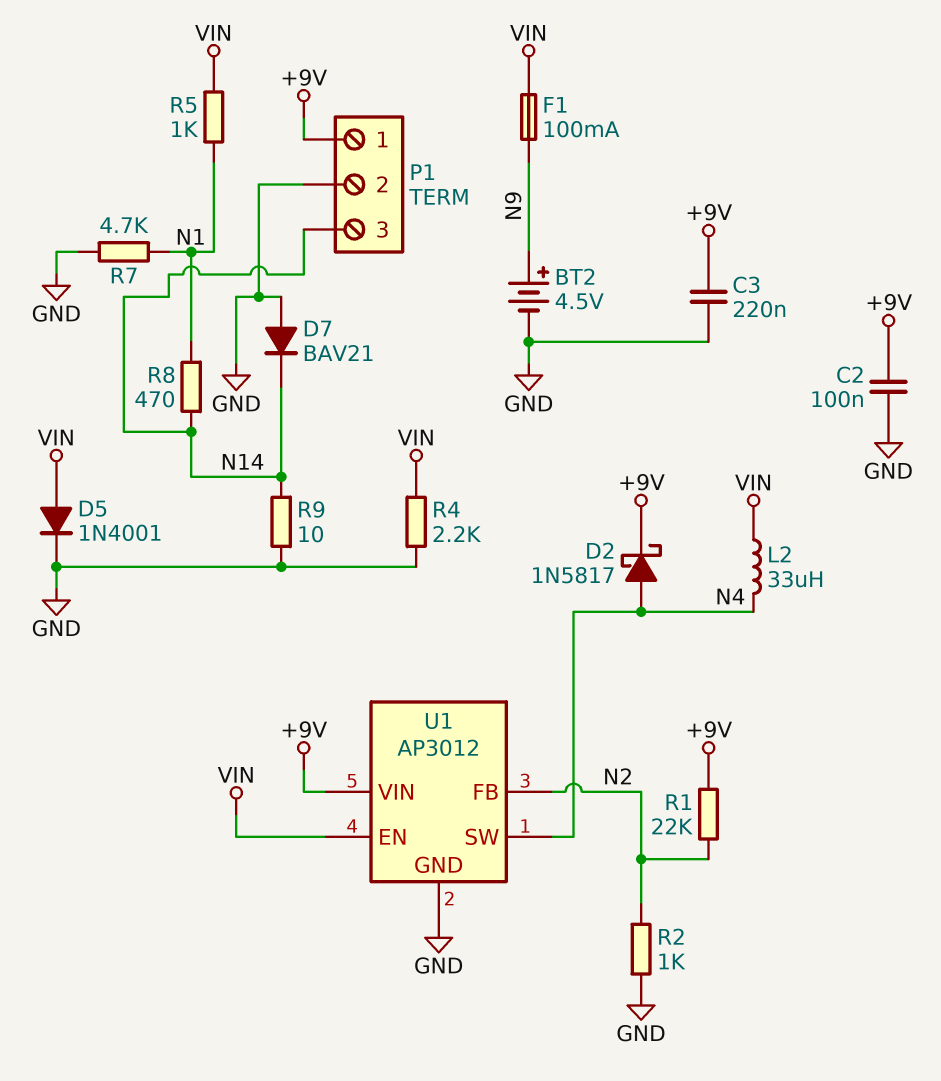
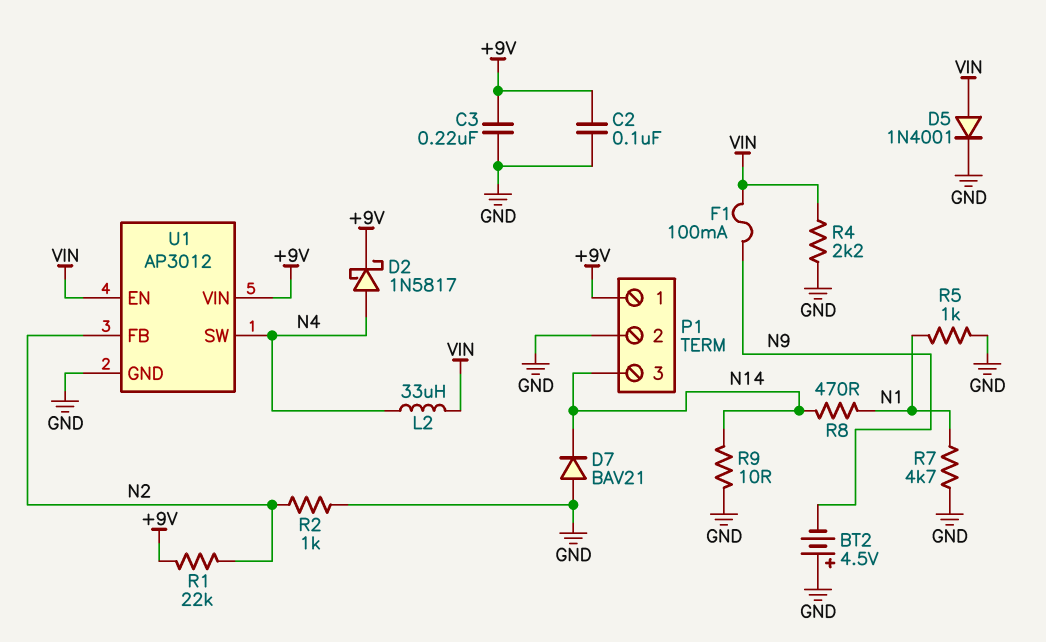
BT2: 4.5V (plus N9, minus GND) -> 4.5V (plus GND, minus N9)
R5: 1k (N1, VIN) -> 1k (GND, N1)

